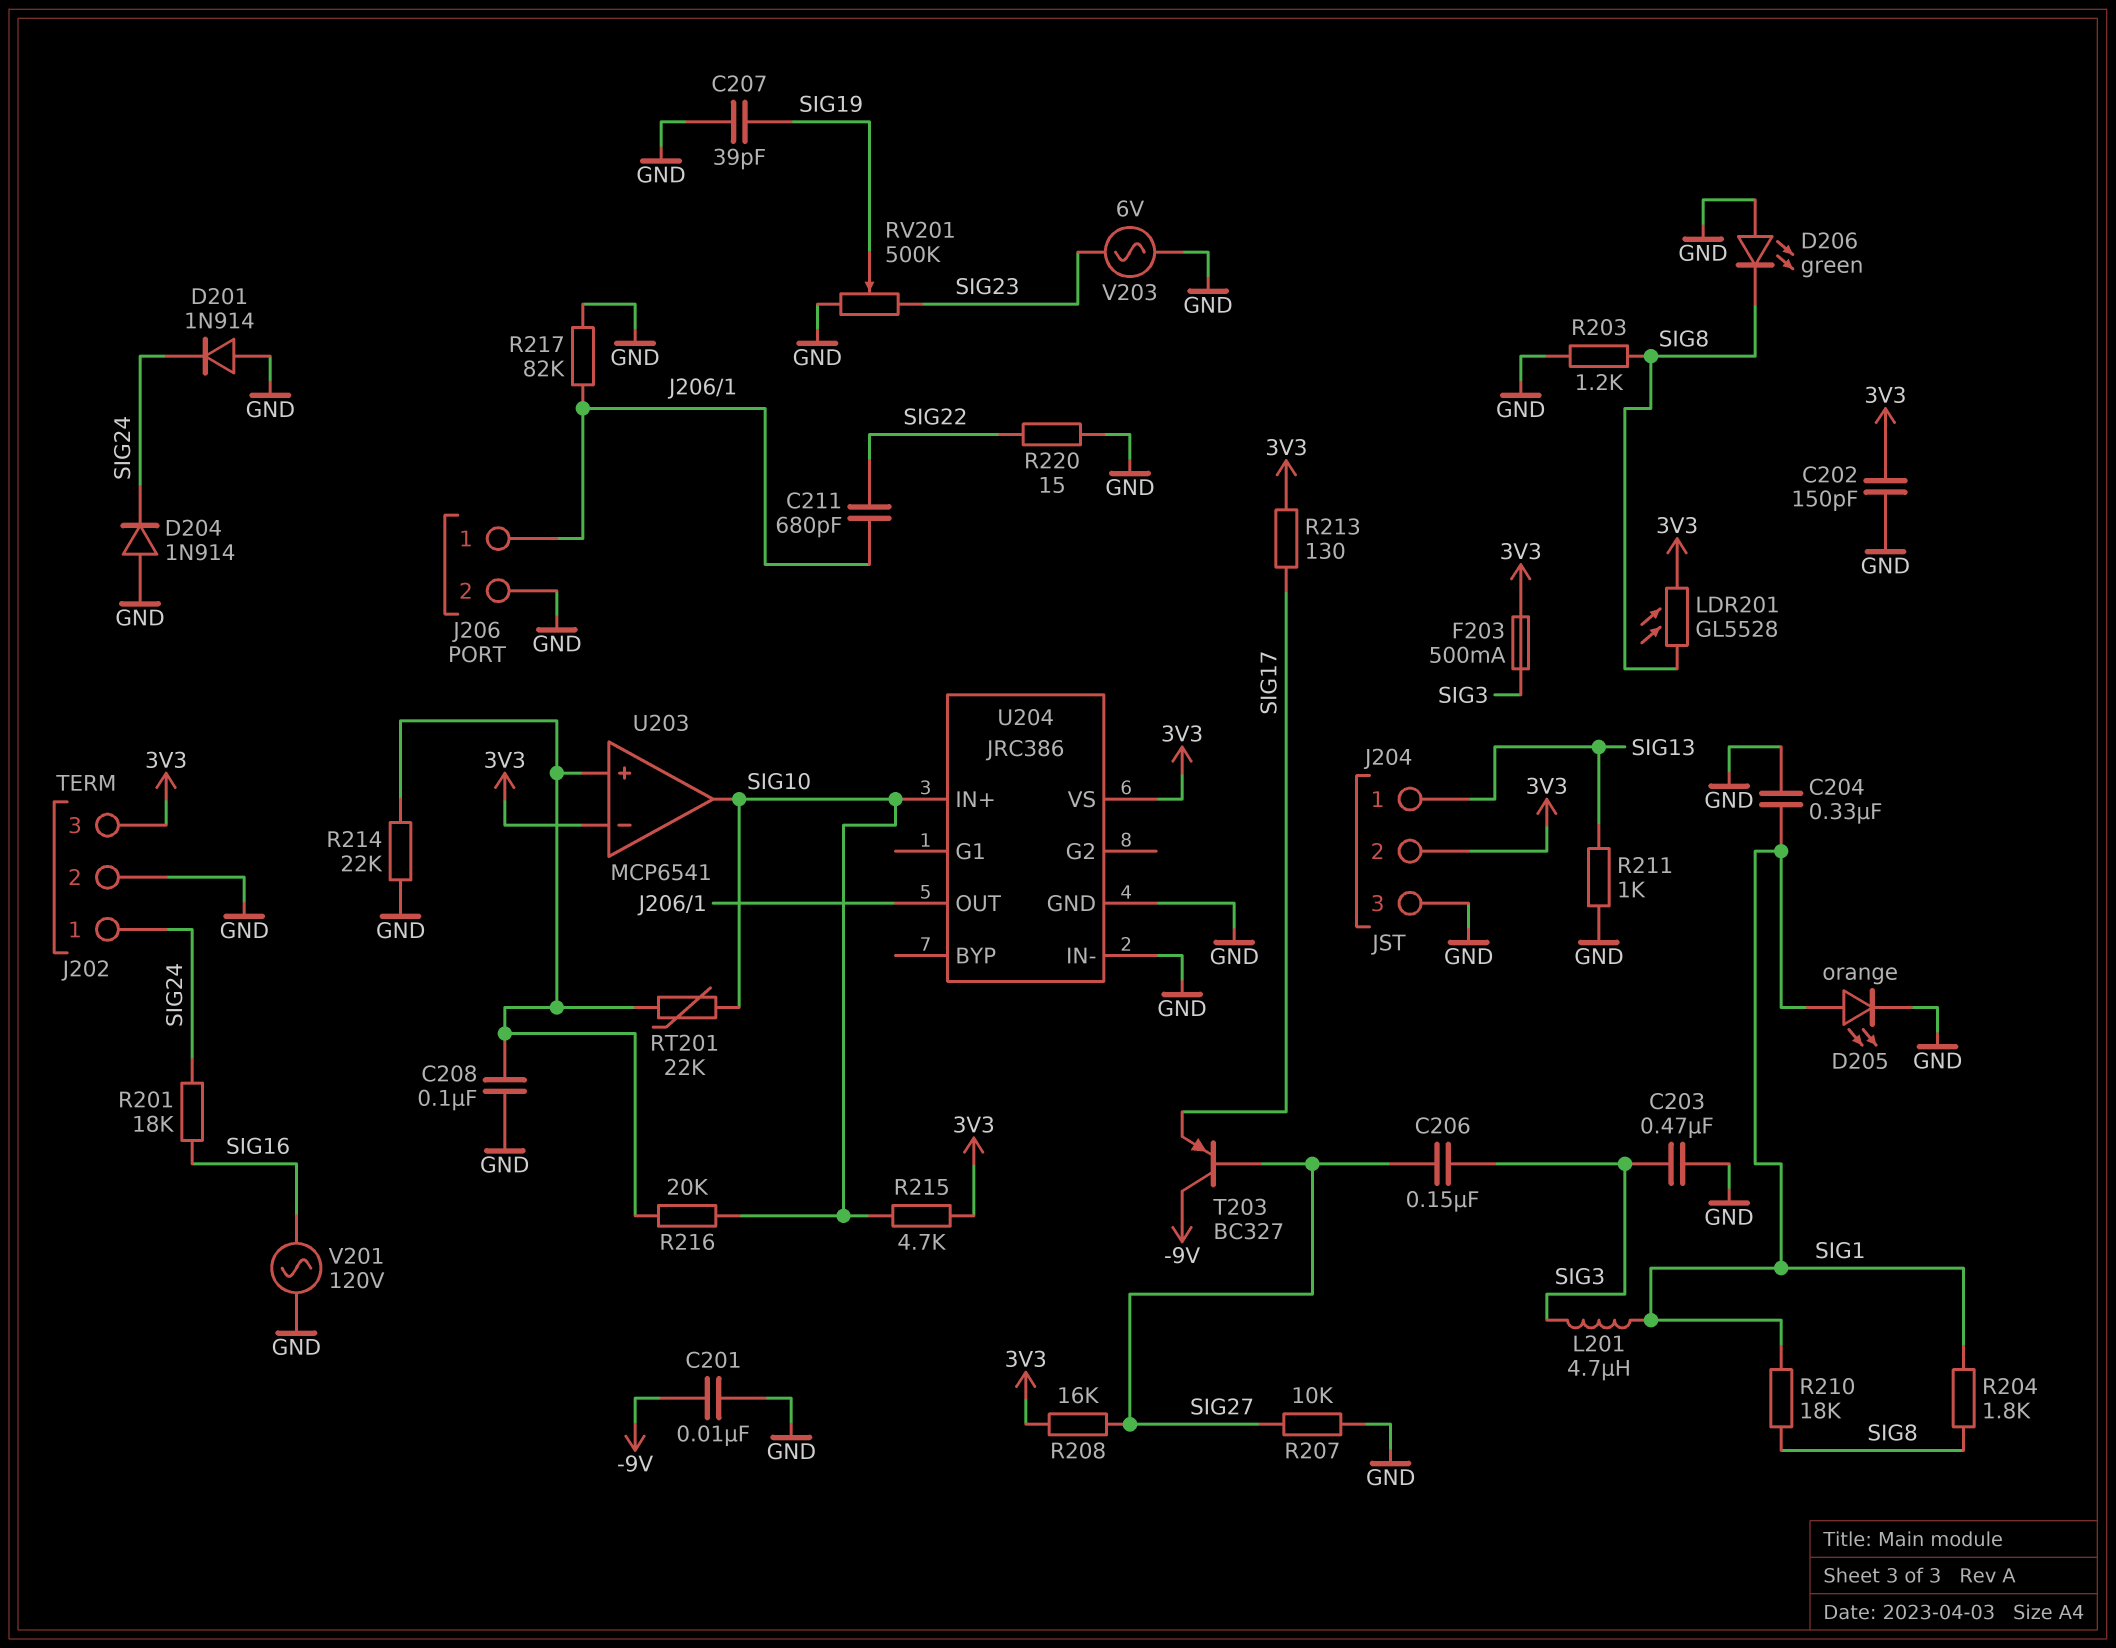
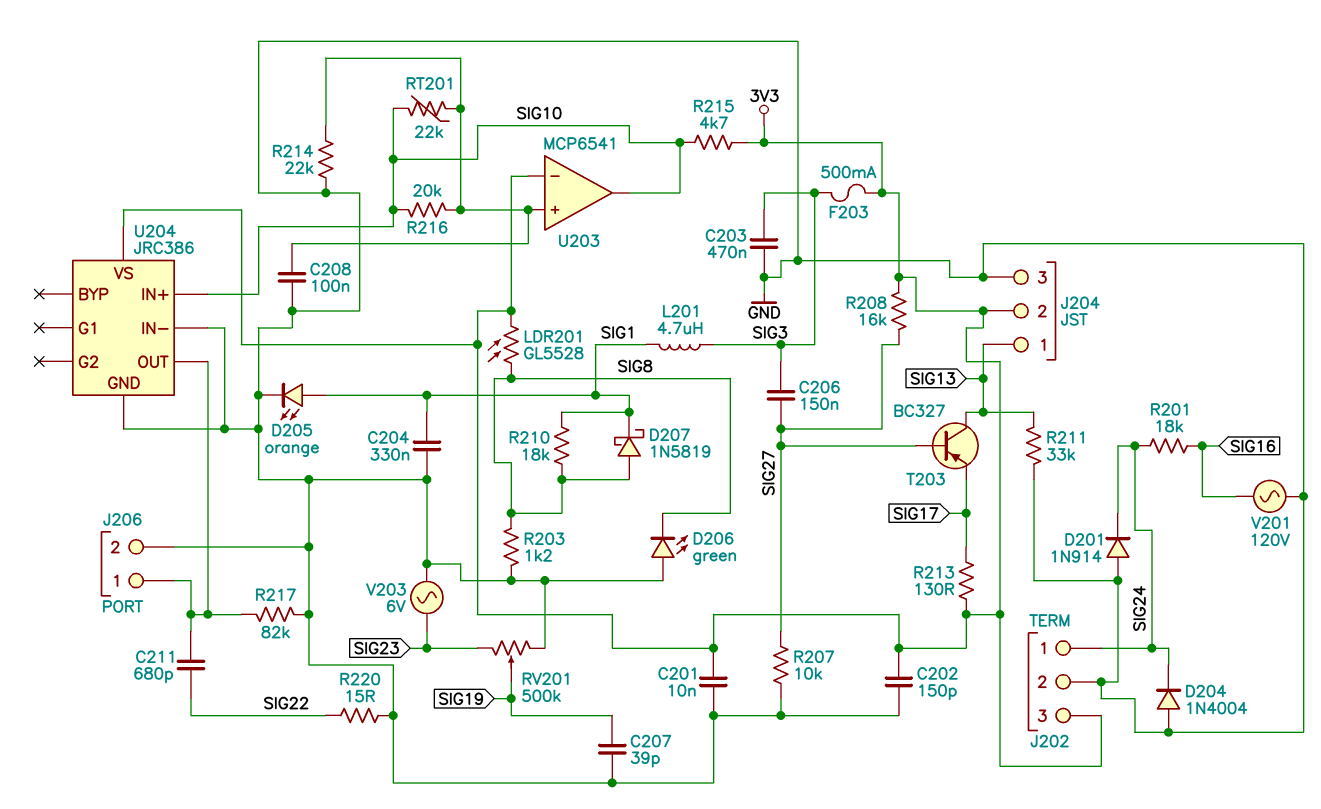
C201: 10nF (-9V, GND) -> 10nF (3V3, GND)
D204: diode 1N914 (A GND, K SIG24) -> diode 1N4004 (A GND, K SIG24)
D207: none -> schottky 1N5819 (A SIG8, K SIG1)
R204: 1.8k (SIG1, SIG8) -> none
R211: 1k (GND, SIG13) -> 33k (GND, SIG13)
T203: PNP BC327 (B SIG27, C -9V, E SIG17) -> PNP BC327 (B SIG27, C SIG13, E SIG17)

